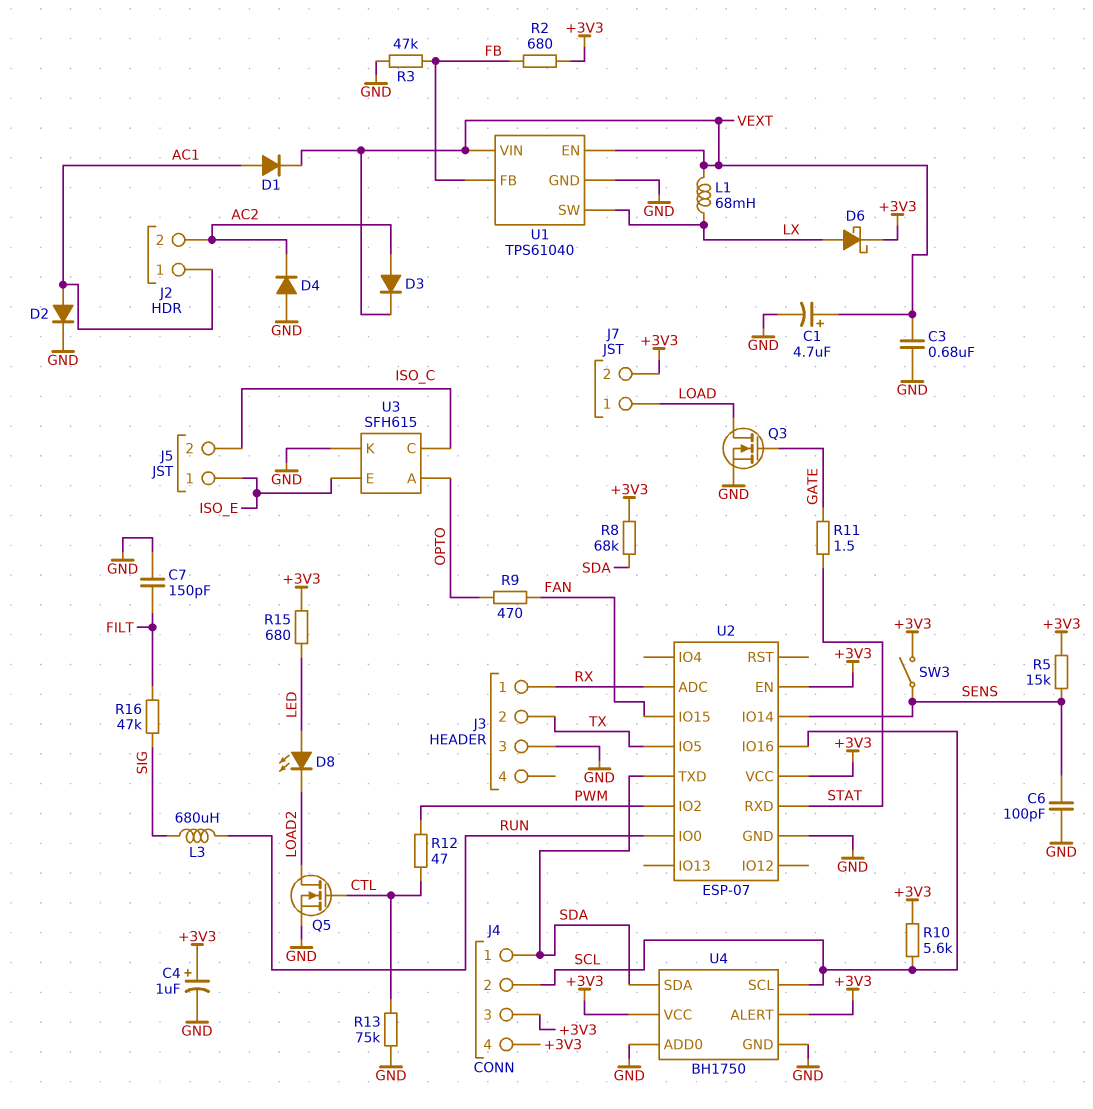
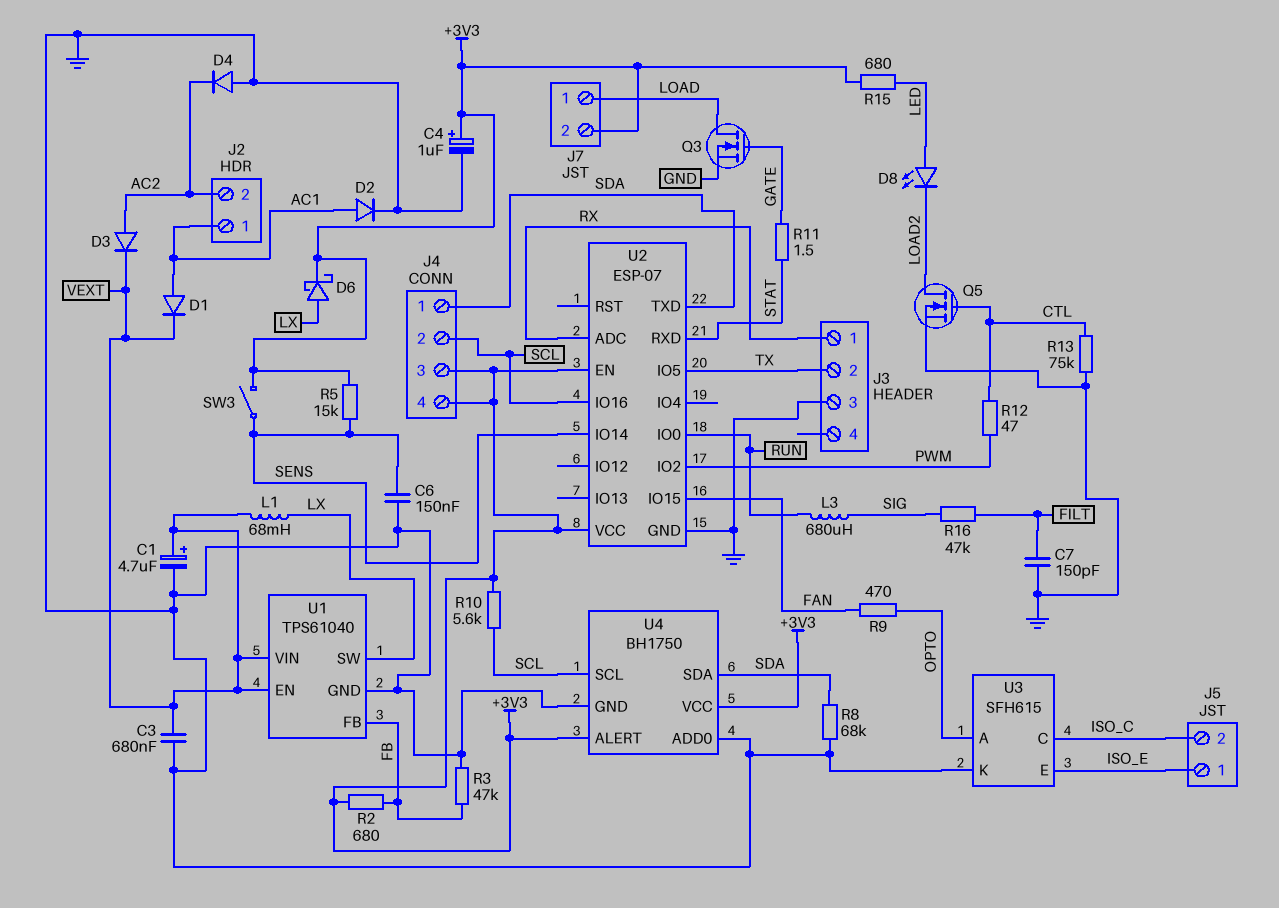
C6: 100pF (GND, SENS) -> 150nF (GND, SENS)
R8: 68k (+3V3, SDA) -> 68k (GND, SDA)

